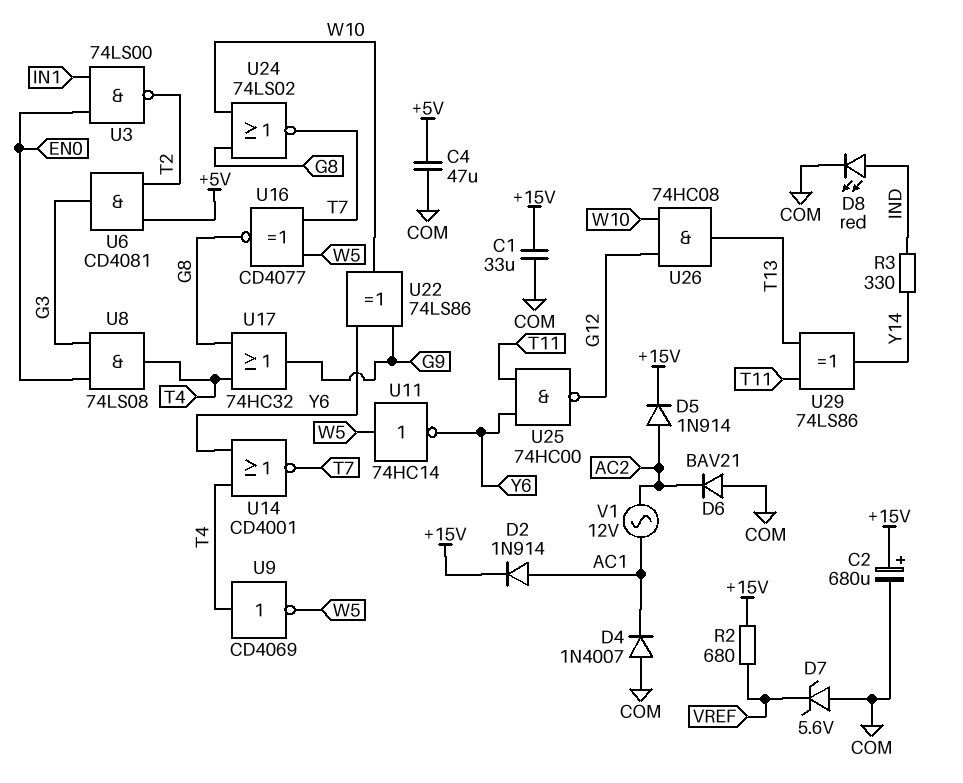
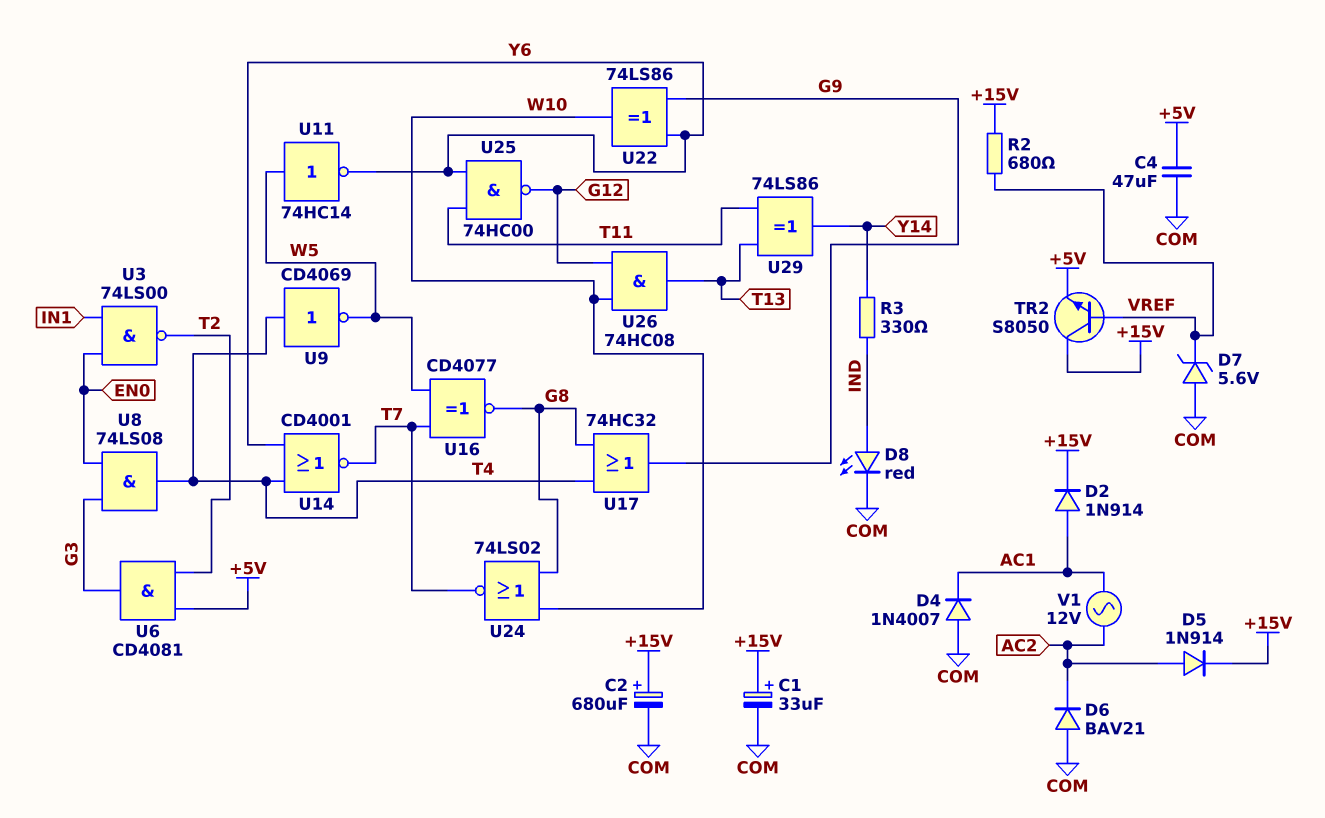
C1: 33uF (+15V, COM) -> 33uF (plus +15V, minus COM)
TR2: none -> NPN S8050 (B VREF, C +15V, E +5V)

